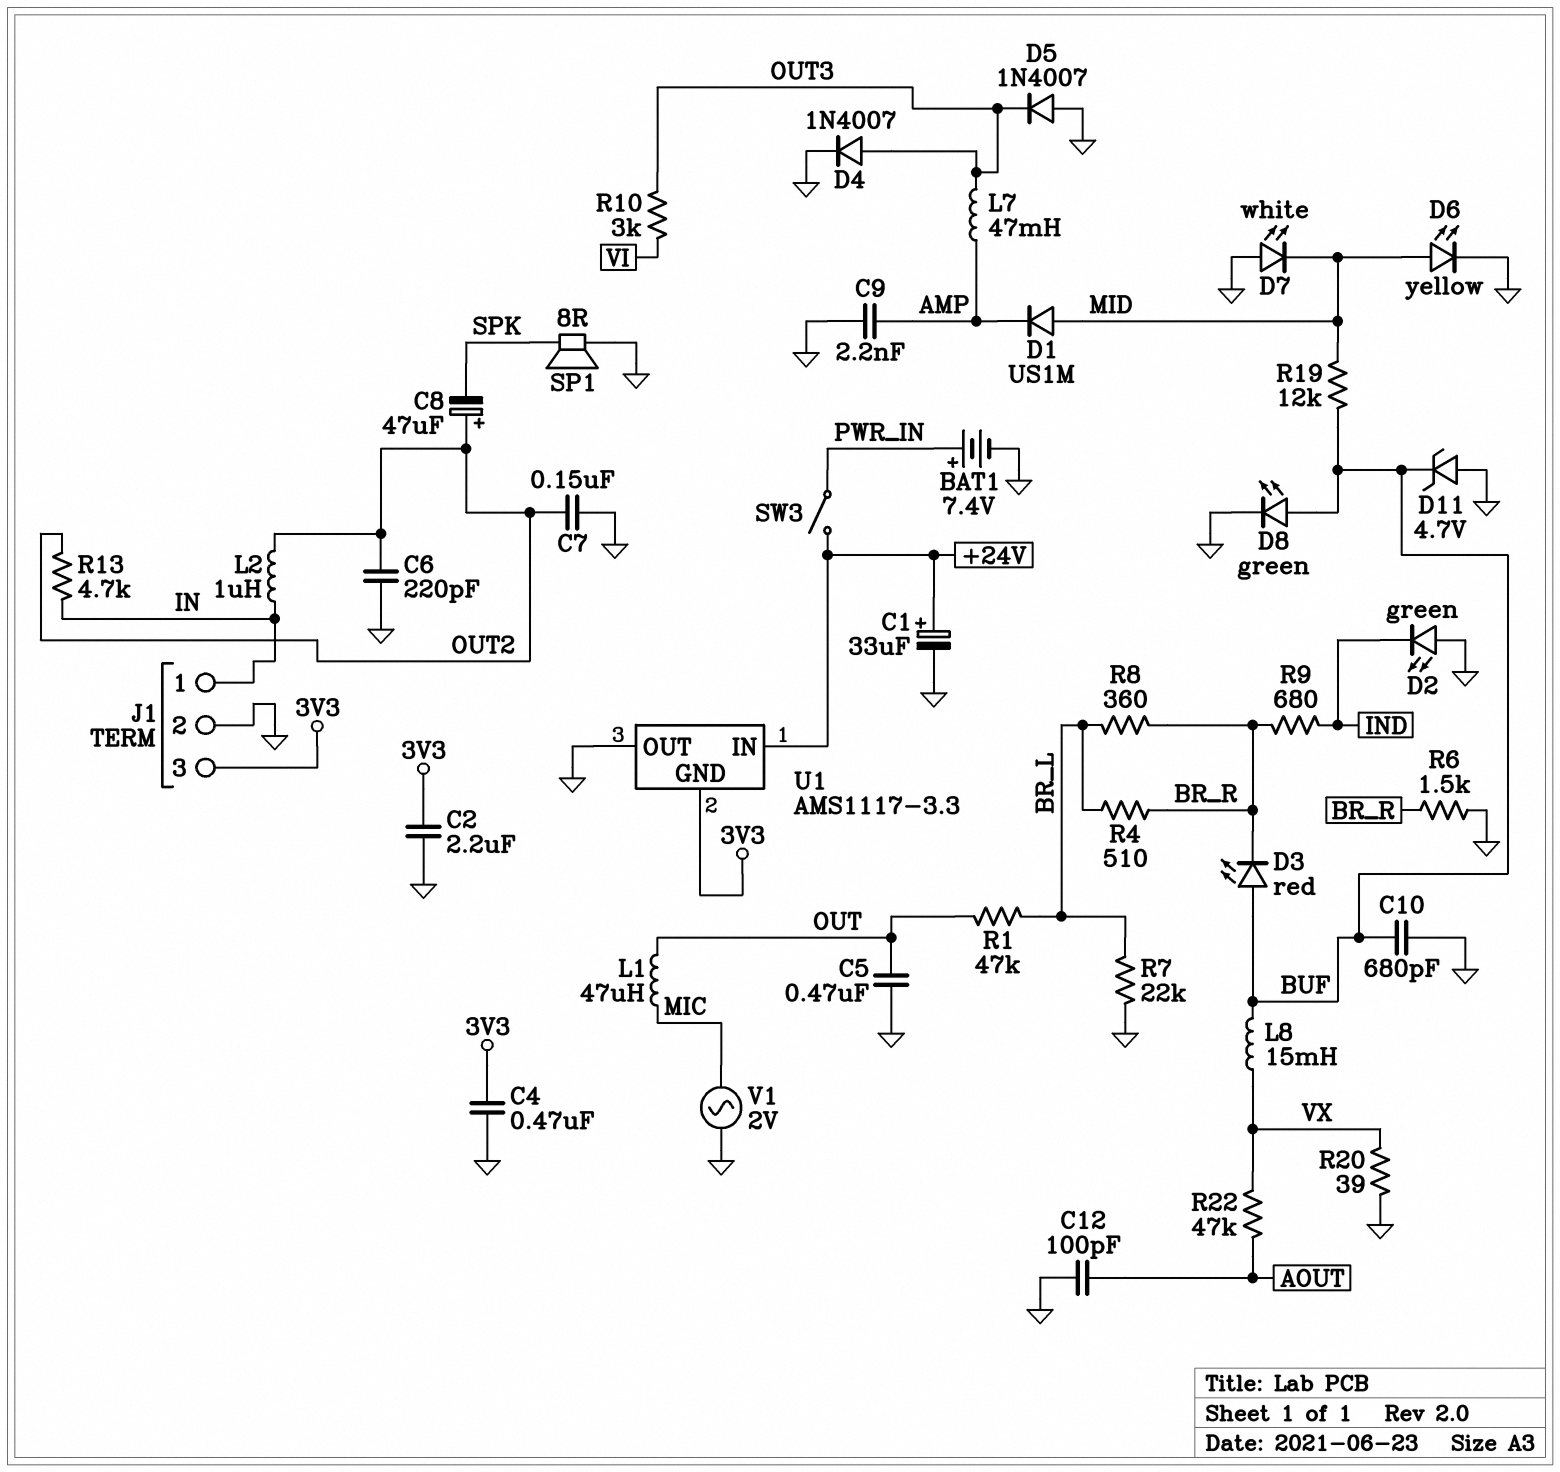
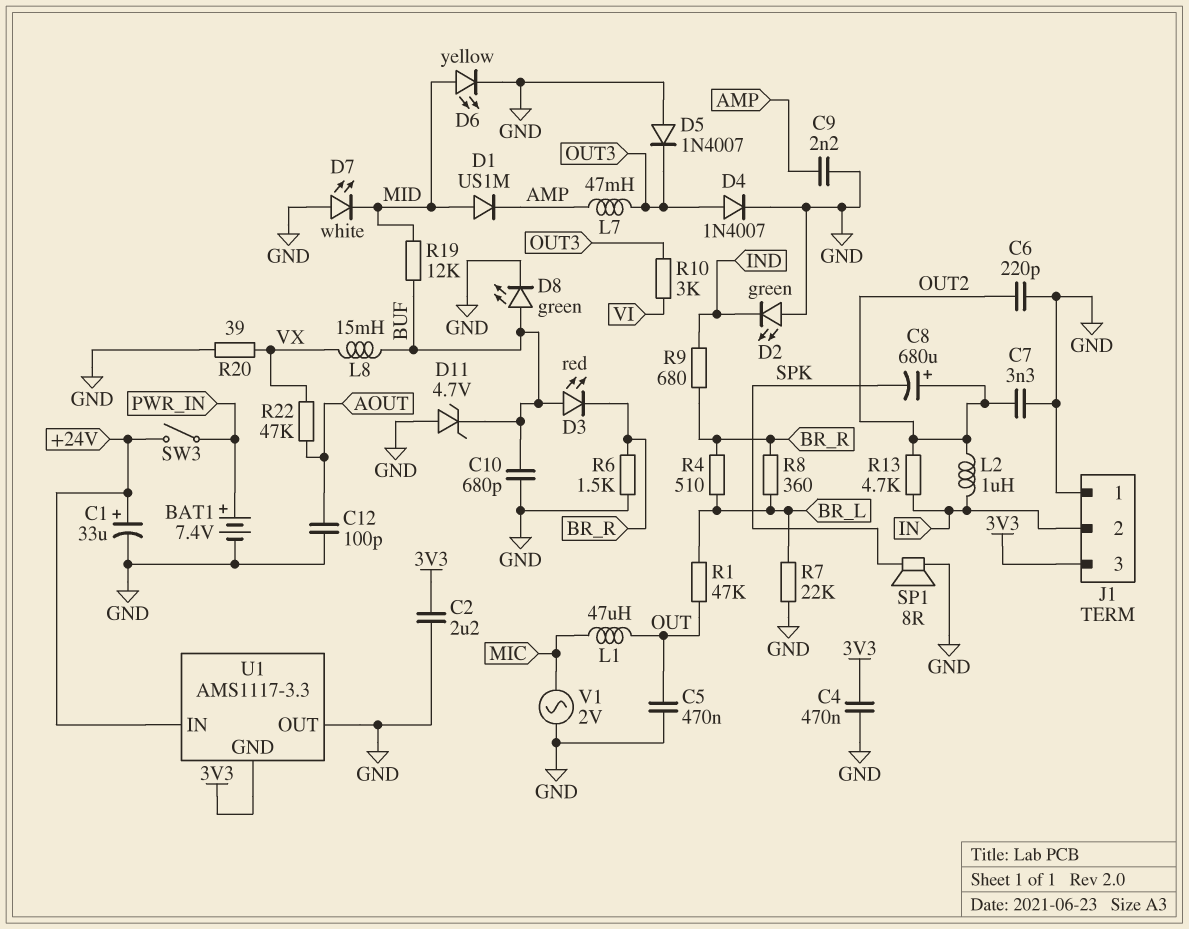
C7: 150nF (GND, OUT2) -> 3.3nF (GND, OUT2)
C8: 47uF (plus OUT2, minus SPK) -> 680uF (plus OUT2, minus SPK)
J1 pin 1: IN -> GND
J1 pin 2: GND -> IN

